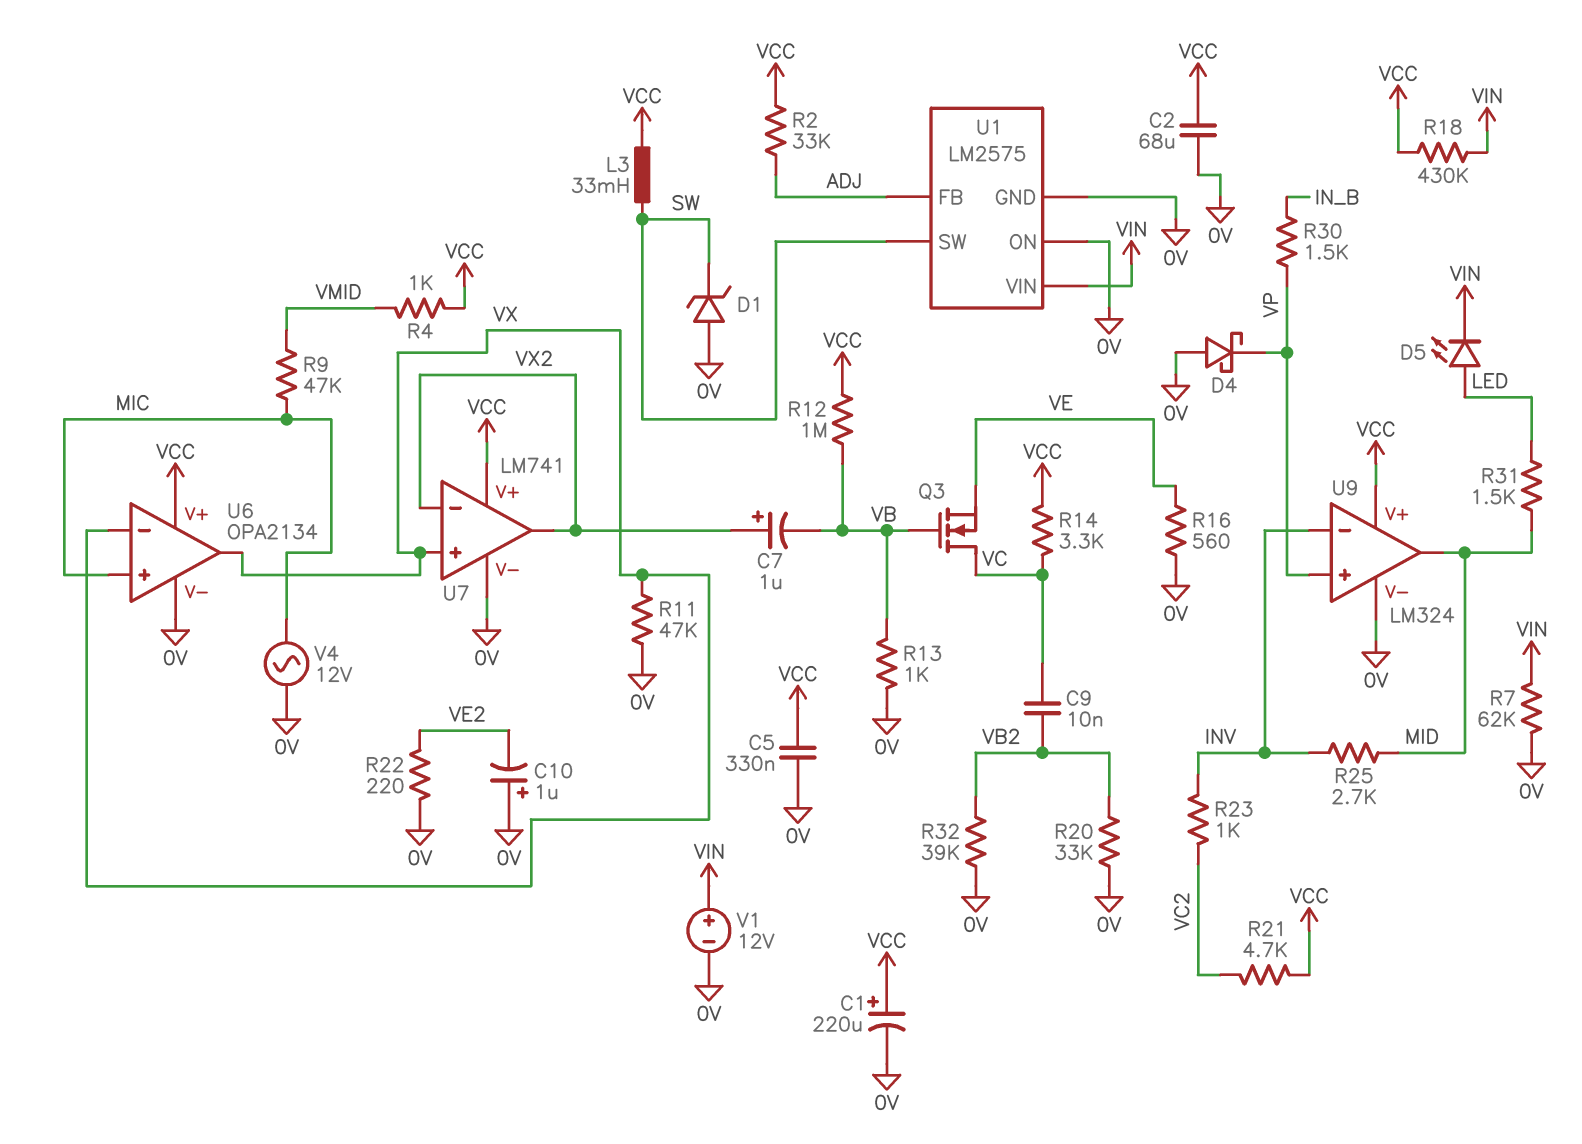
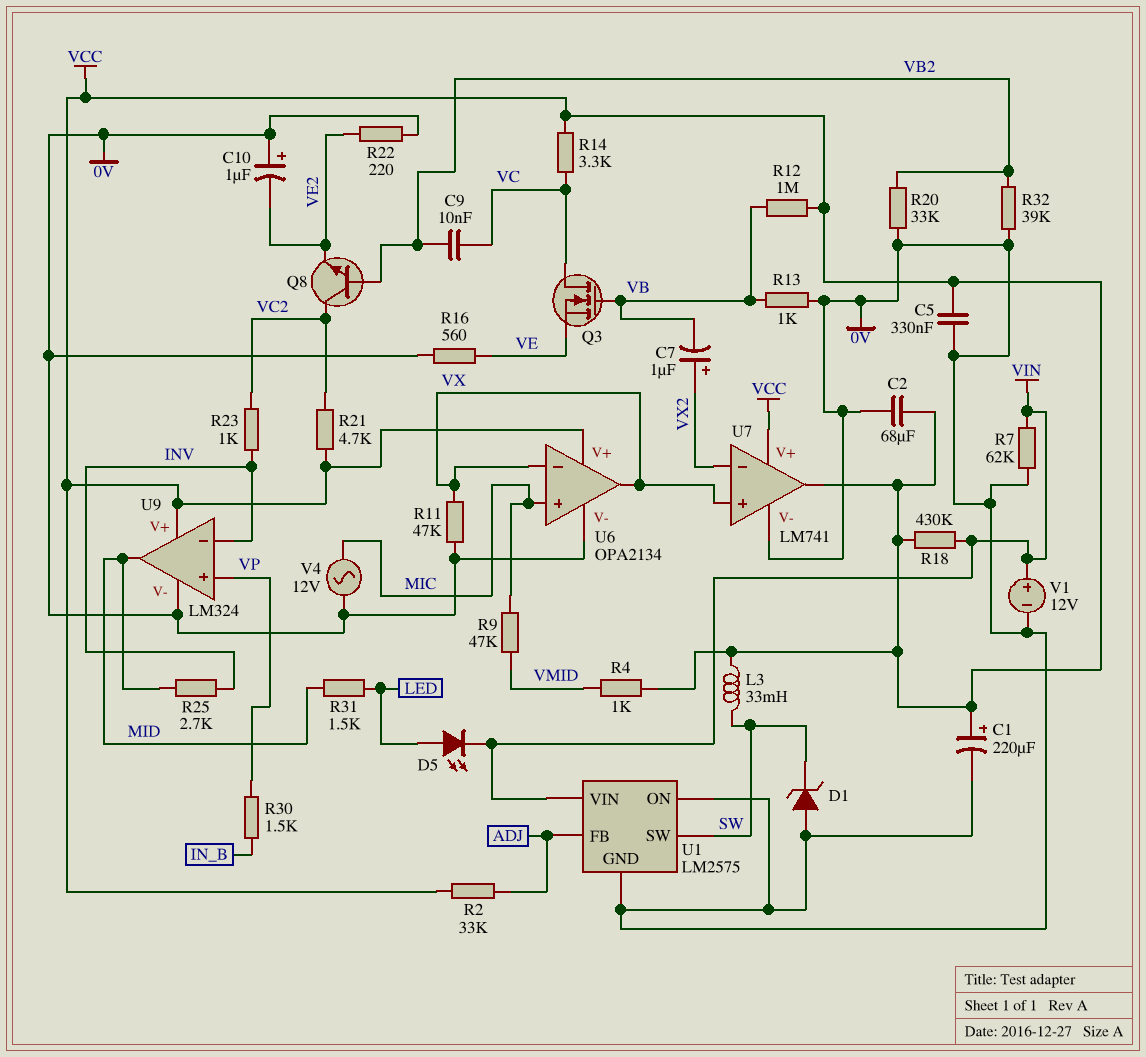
D4: schottky (A 0V, K VP) -> none
Q8: none -> NPN (B VB2, C VC2, E VE2)
U7 pin out: VX2 -> VCC

